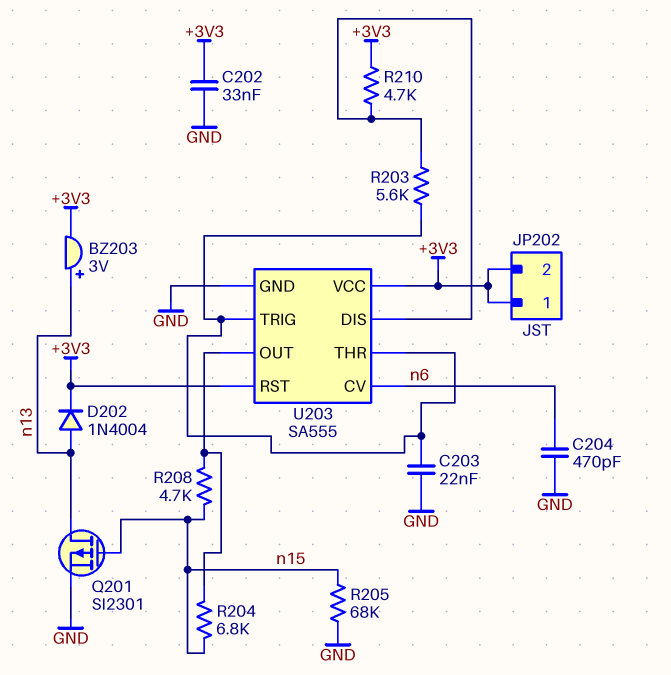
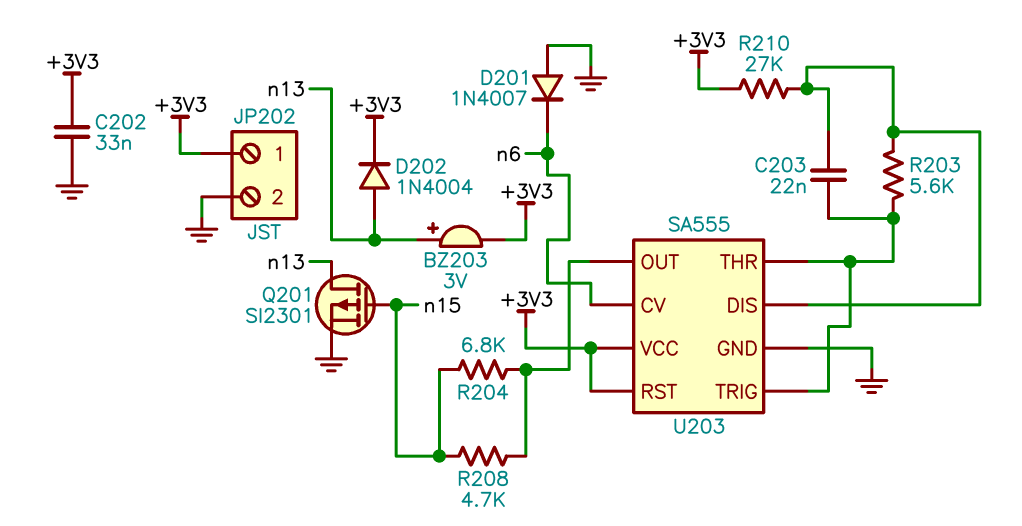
C203: 22nF (GND, U203/THR) -> 22nF (U203/DIS, U203/THR)
C204: 470pF (GND, n6) -> none
D201: none -> diode 1N4007 (A GND, K n6)
JP202 pin 2: +3V3 -> GND
R205: 68k (GND, n15) -> none
R210: 4.7k (+3V3, U203/DIS) -> 27k (+3V3, U203/DIS)

